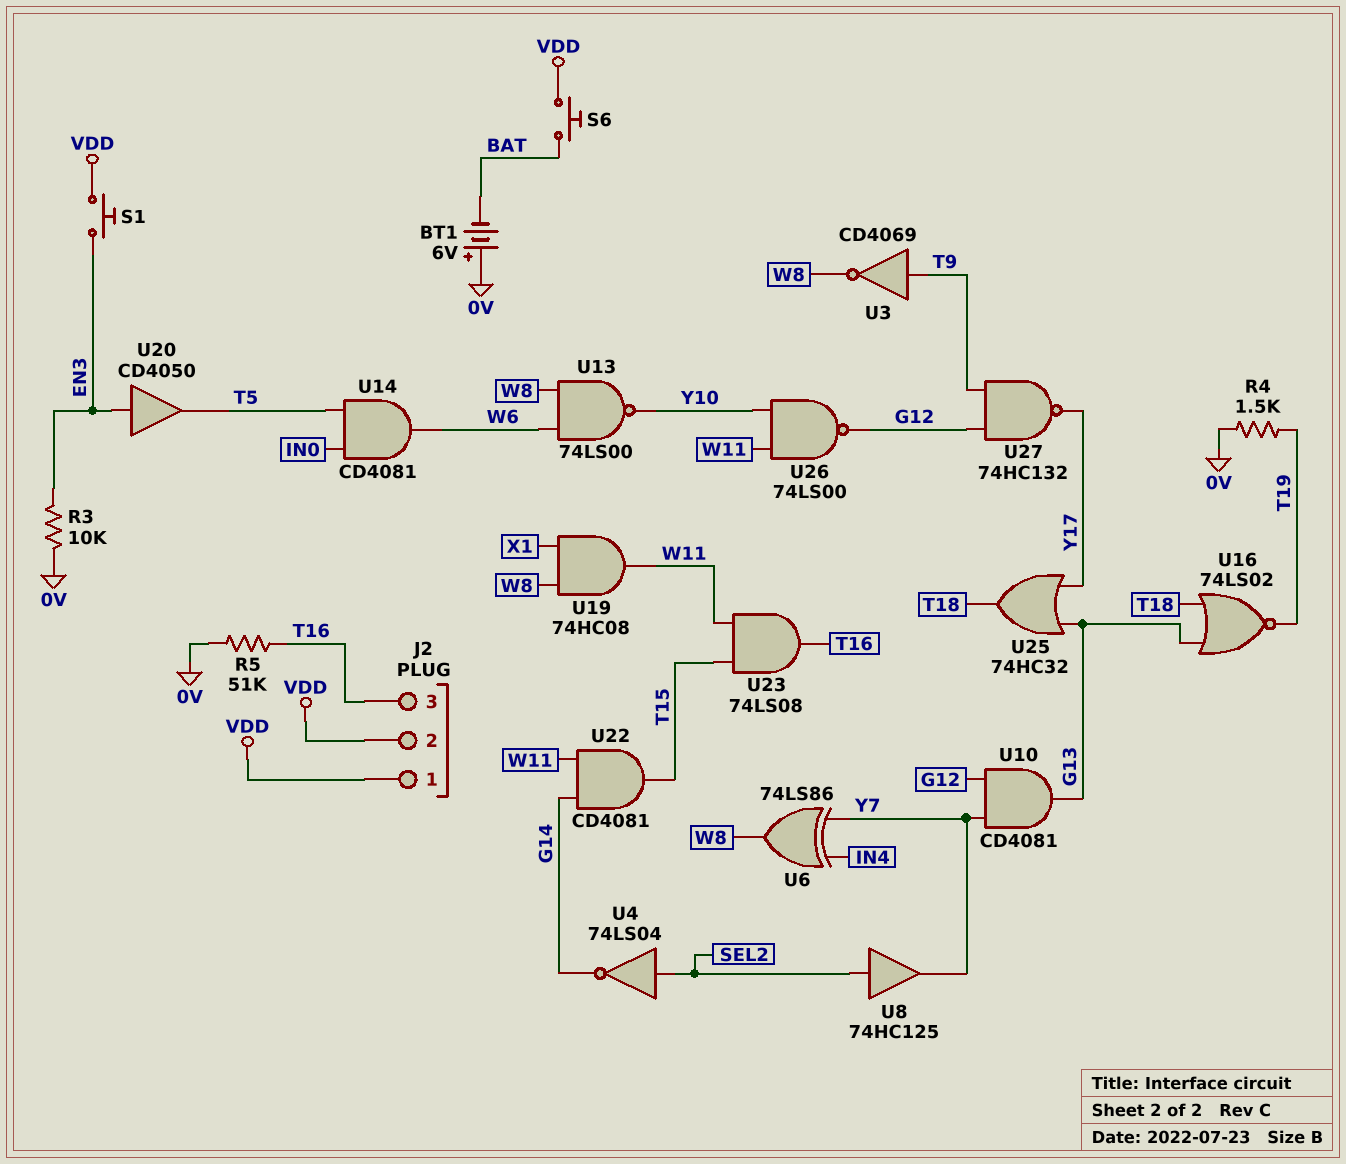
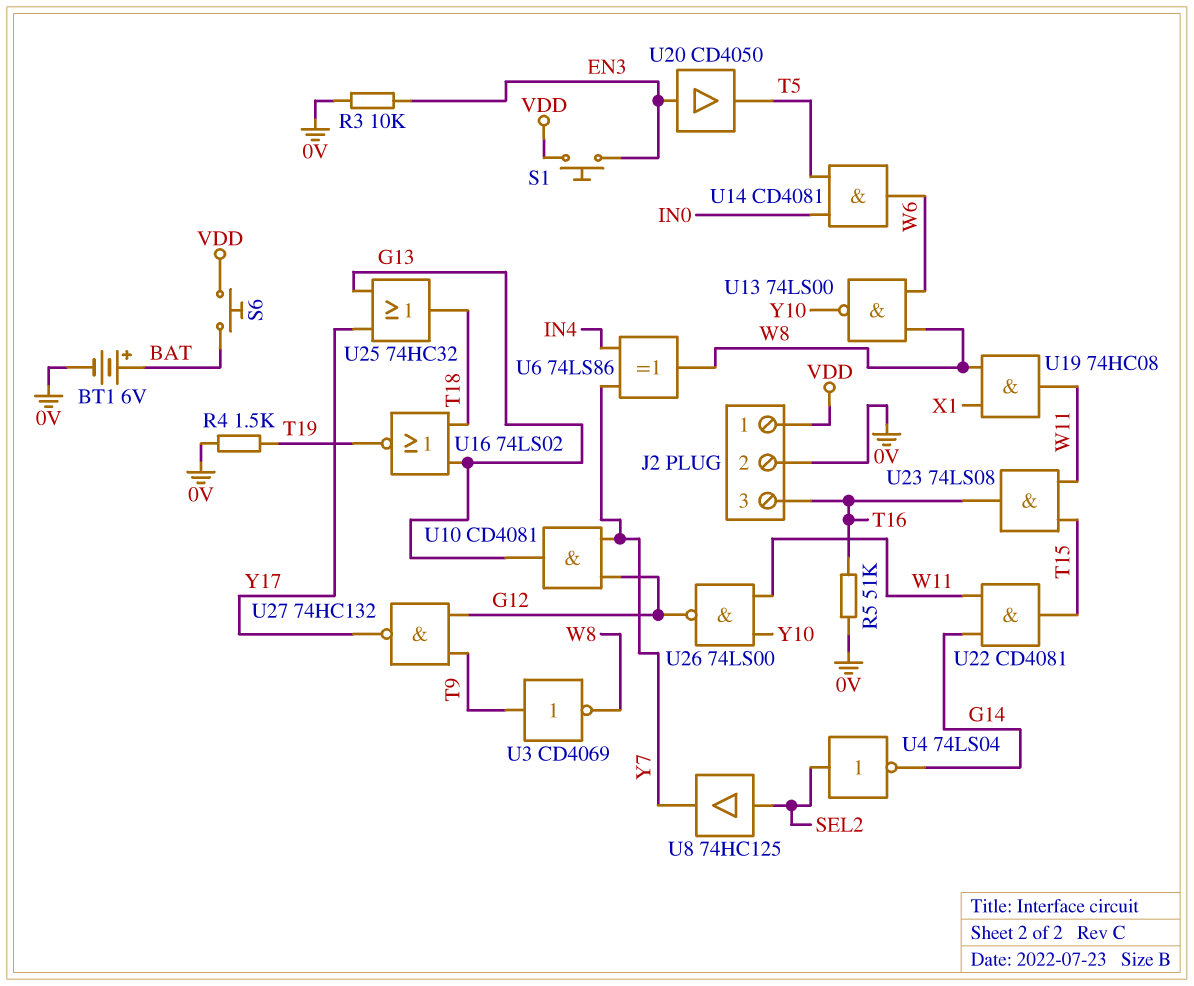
BT1: 6V (plus 0V, minus BAT) -> 6V (plus BAT, minus 0V)
J2 pin 2: VDD -> 0V

